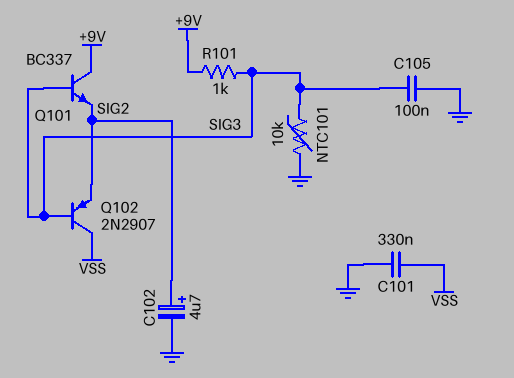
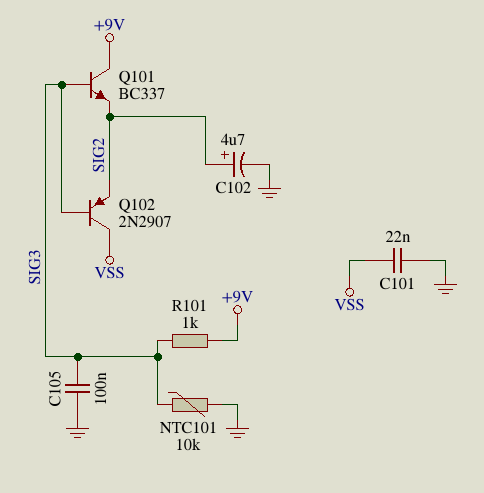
C101: 330nF (GND, VSS) -> 22nF (GND, VSS)

